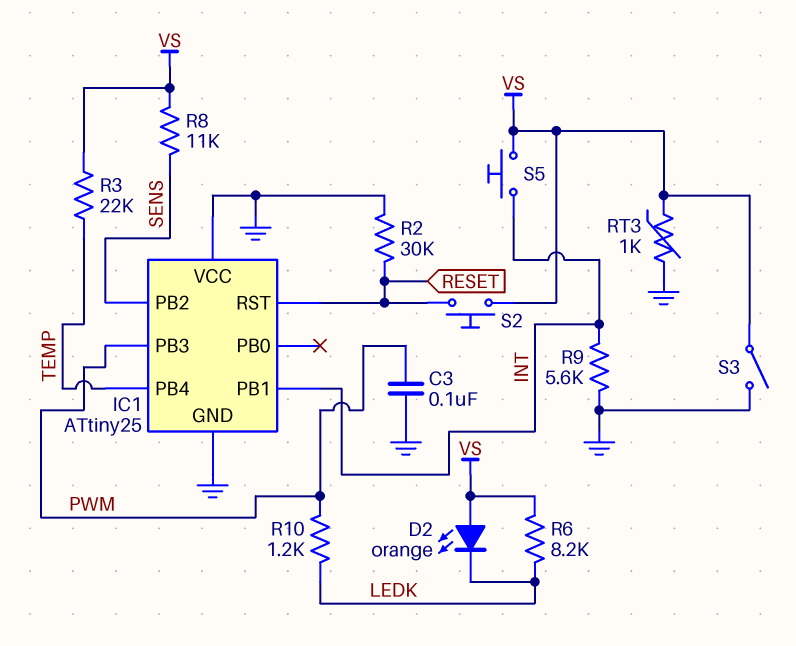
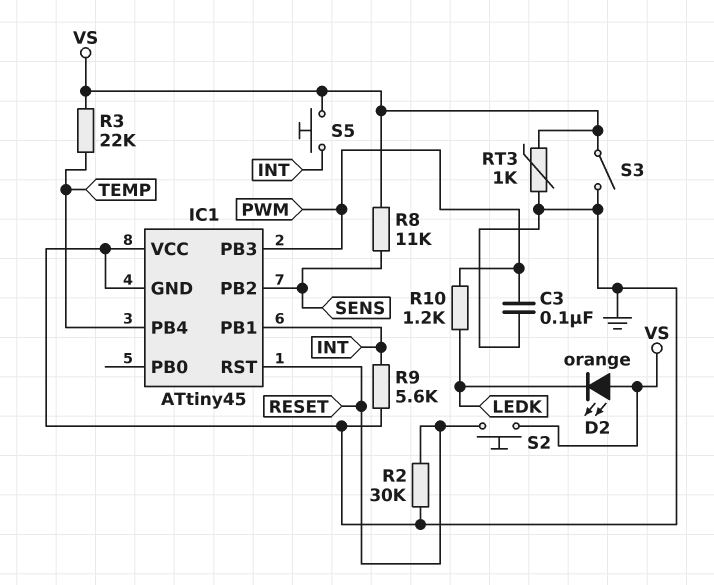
IC1: ATtiny25 -> ATtiny45
R6: 8.2k (LEDK, VS) -> none

